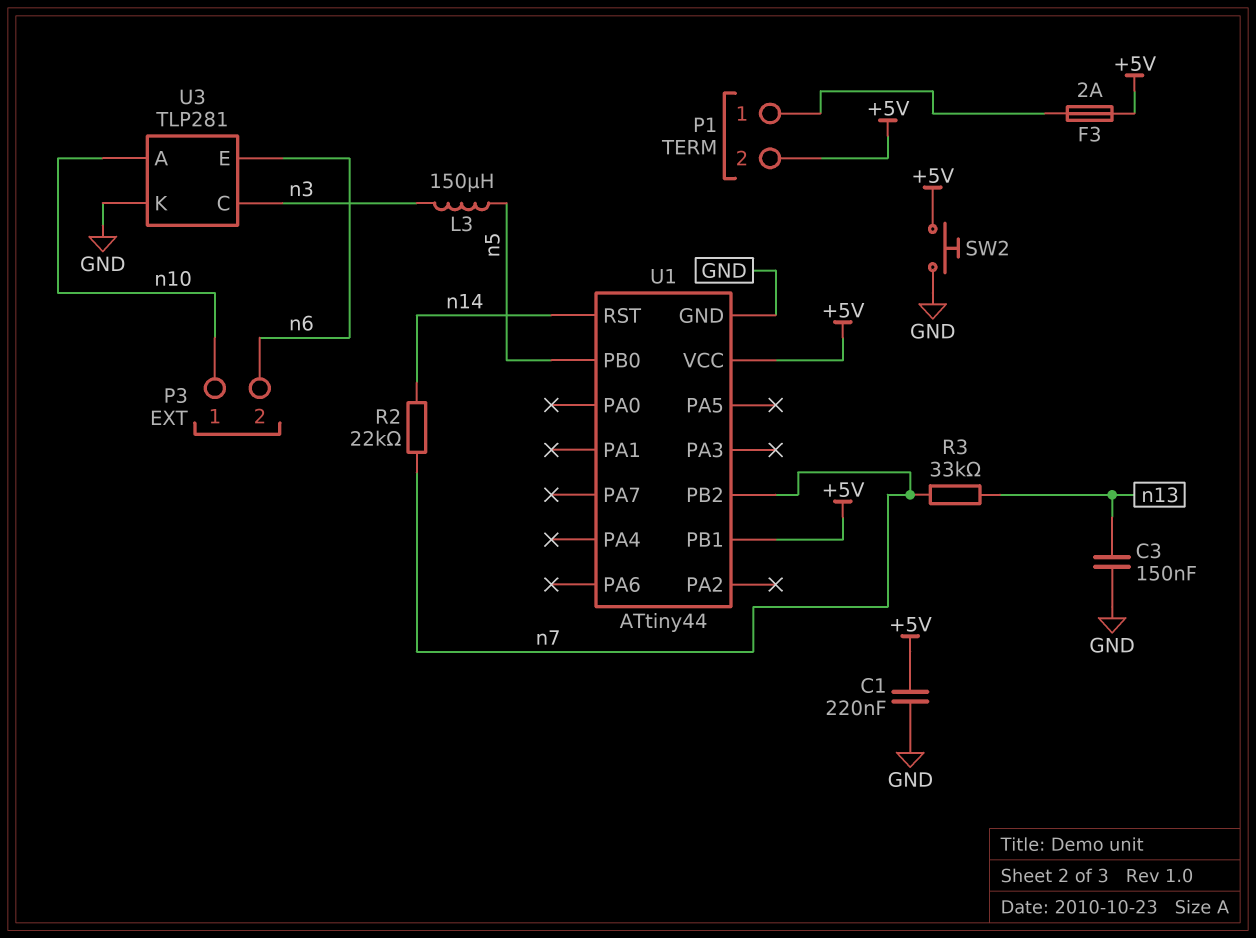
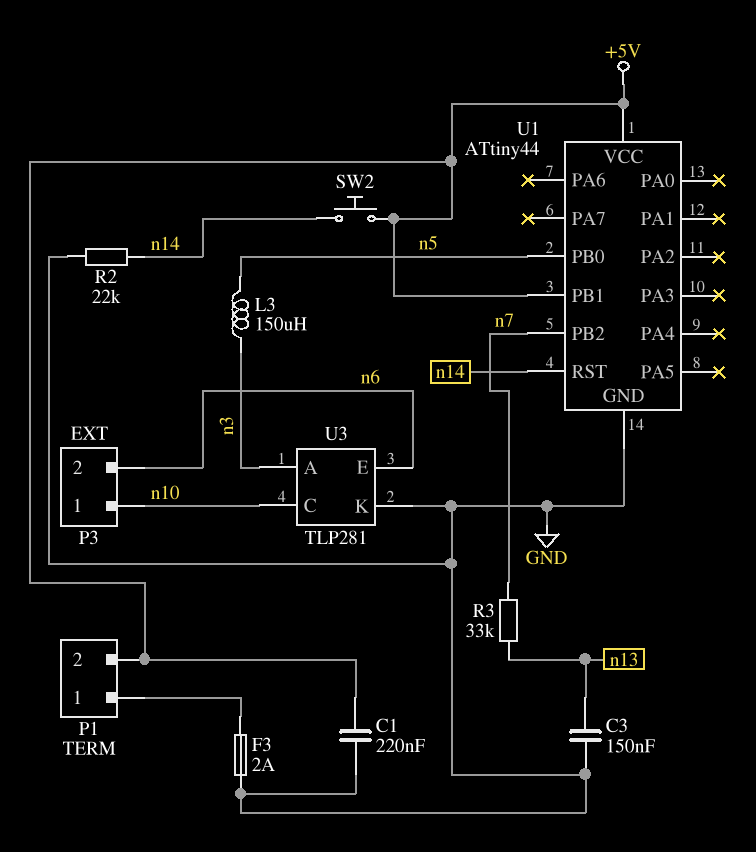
F3: 2A (+5V, P1/1) -> 2A (GND, P1/1)
R2: 22k (n7, n14) -> 22k (GND, n14)
SW2: button (+5V, GND) -> button (+5V, n14)
U3 pin A: n10 -> n3
U3 pin C: n3 -> n10

